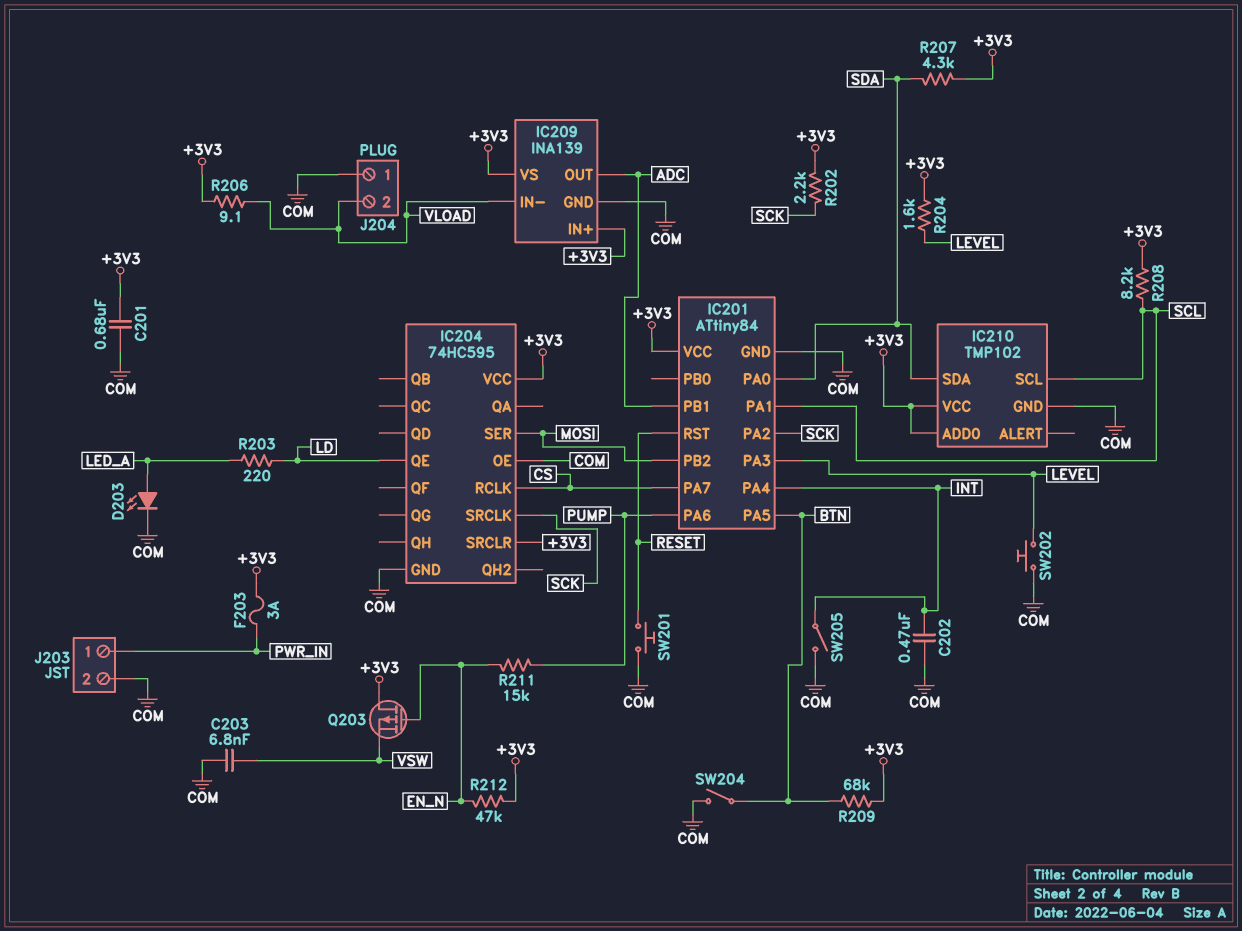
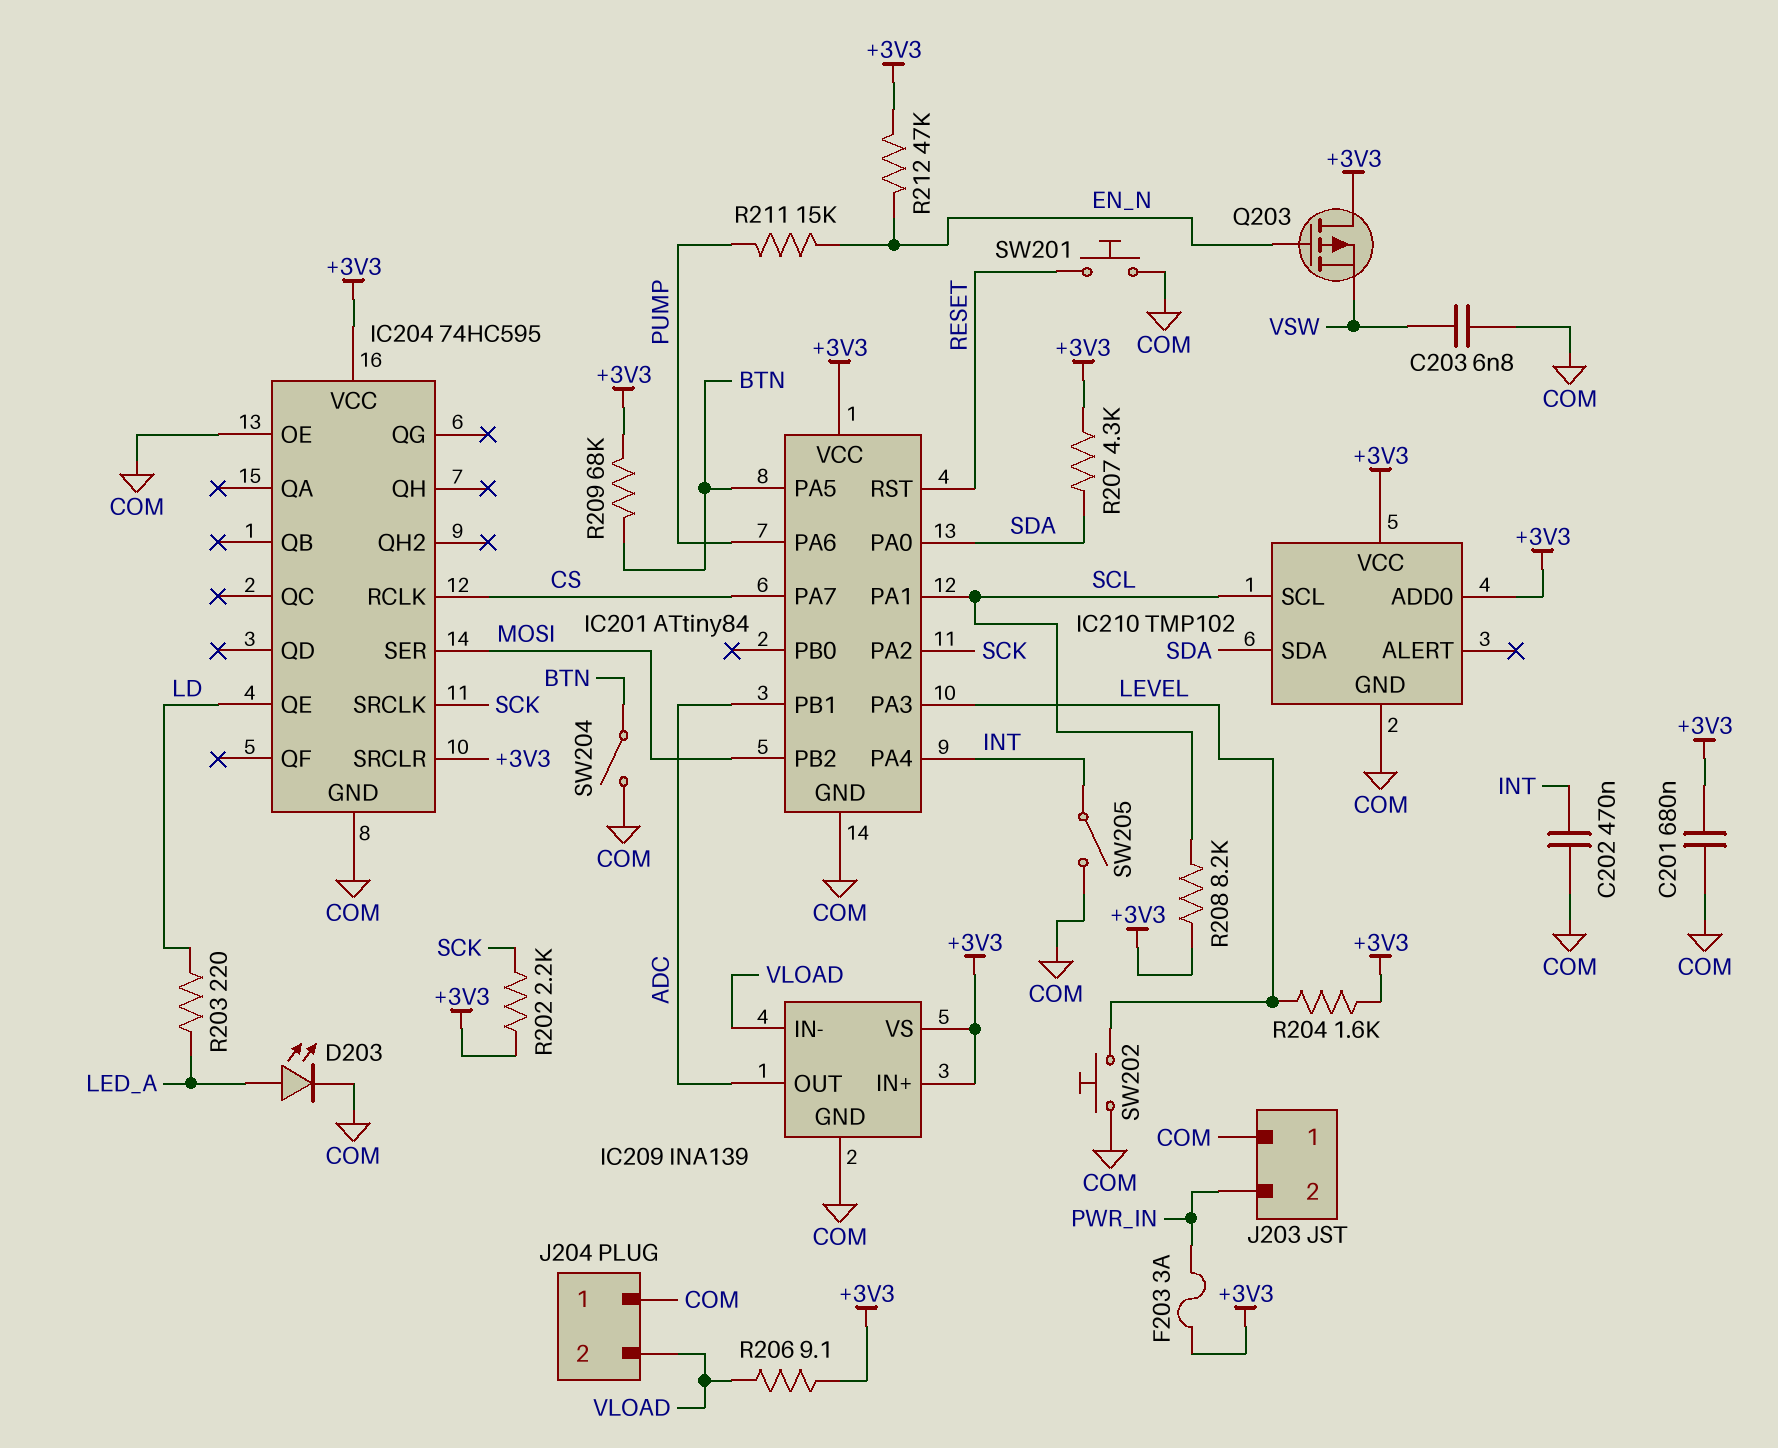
J203 pin 1: PWR_IN -> COM
J203 pin 2: COM -> PWR_IN

